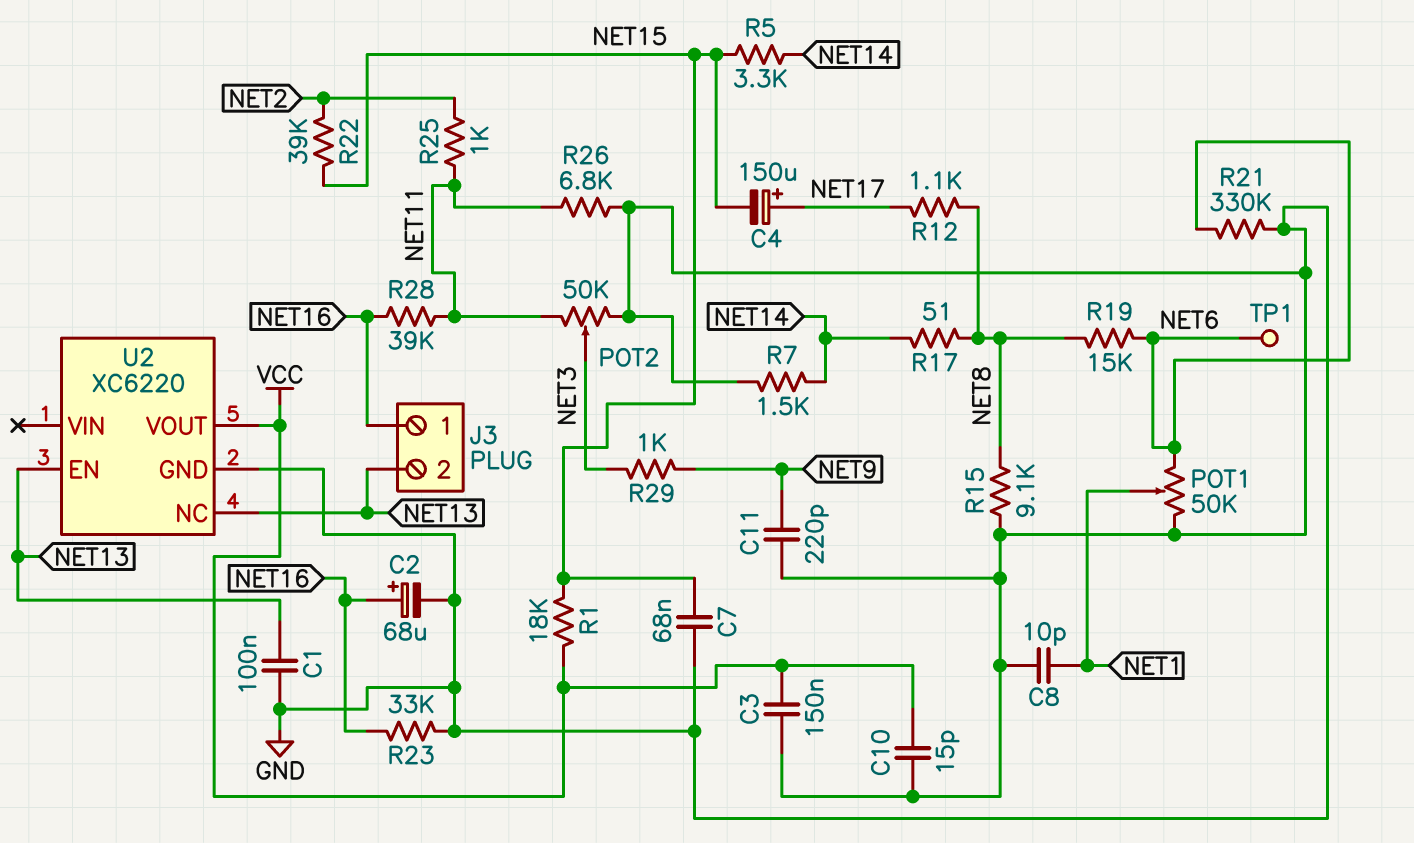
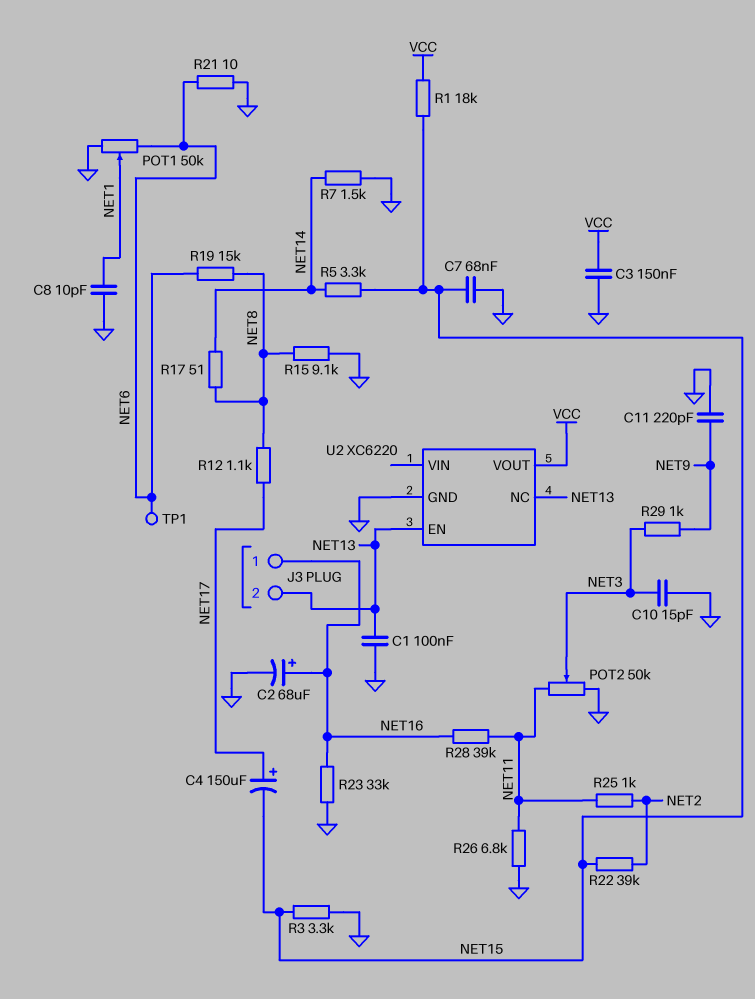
C10: 15pF (GND, VCC) -> 15pF (GND, NET3)
R3: none -> 3.3k (GND, NET15)
R21: 330k (GND, NET6) -> 10 (GND, NET6)

